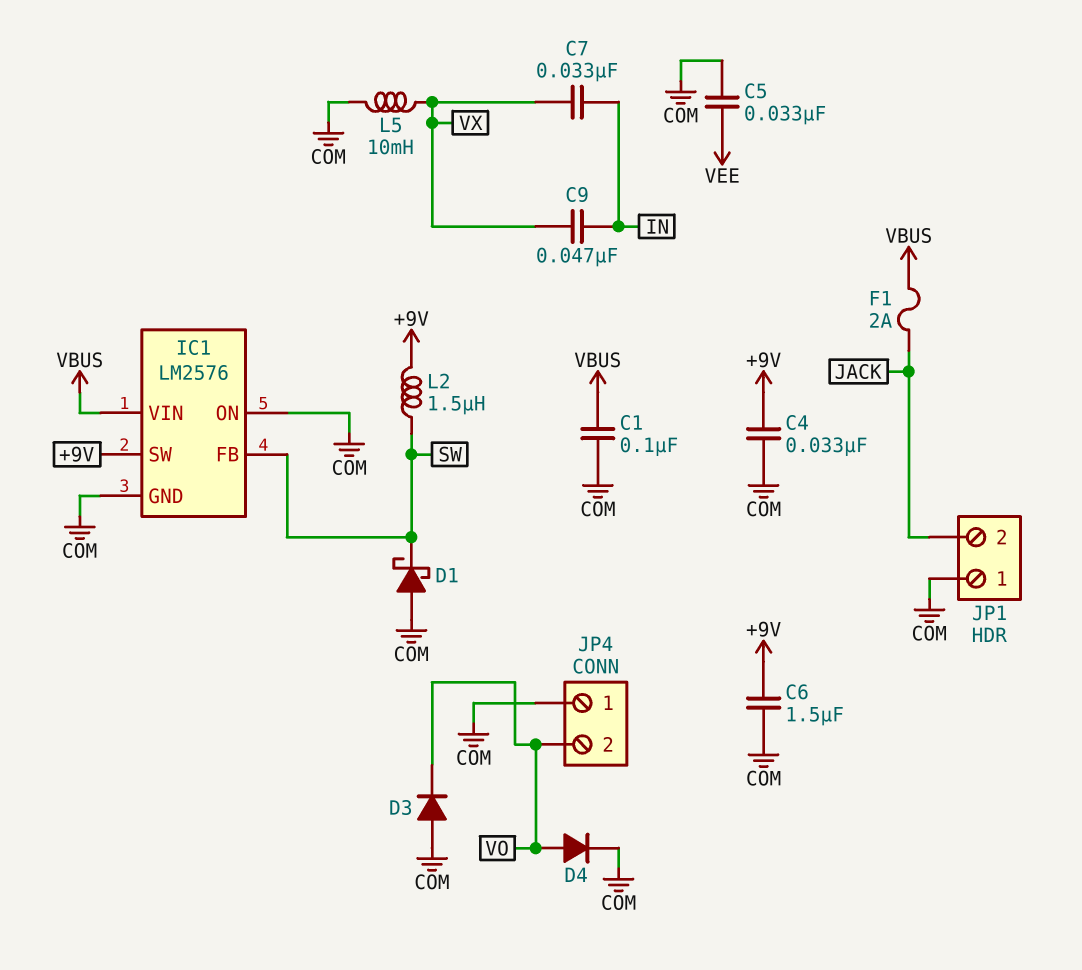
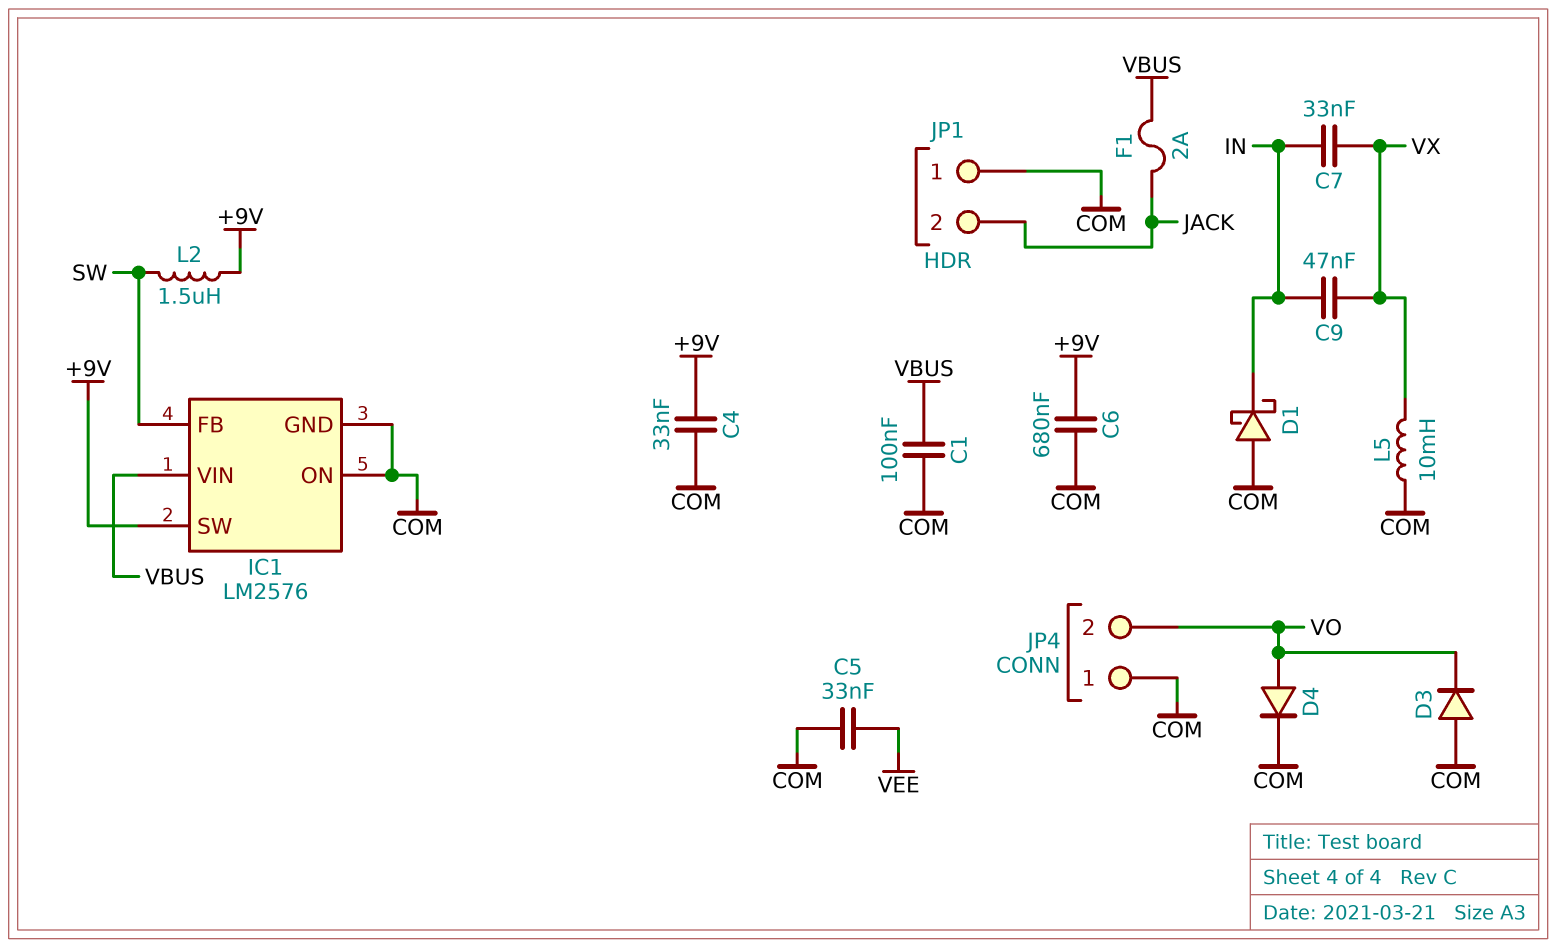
C6: 1.5uF (+9V, COM) -> 680nF (+9V, COM)
D1: schottky (A COM, K SW) -> schottky (A COM, K IN)

